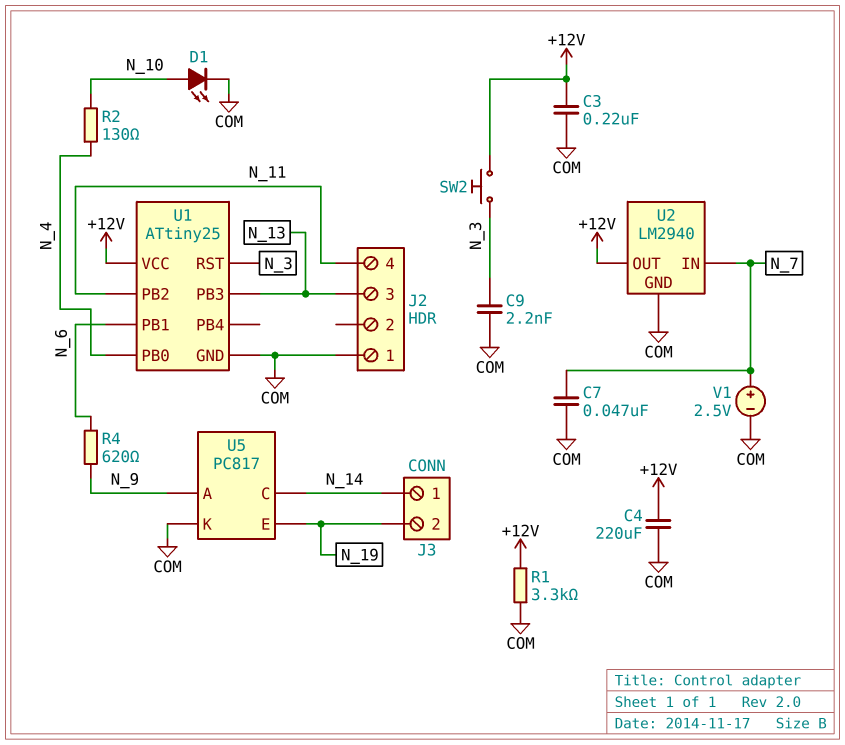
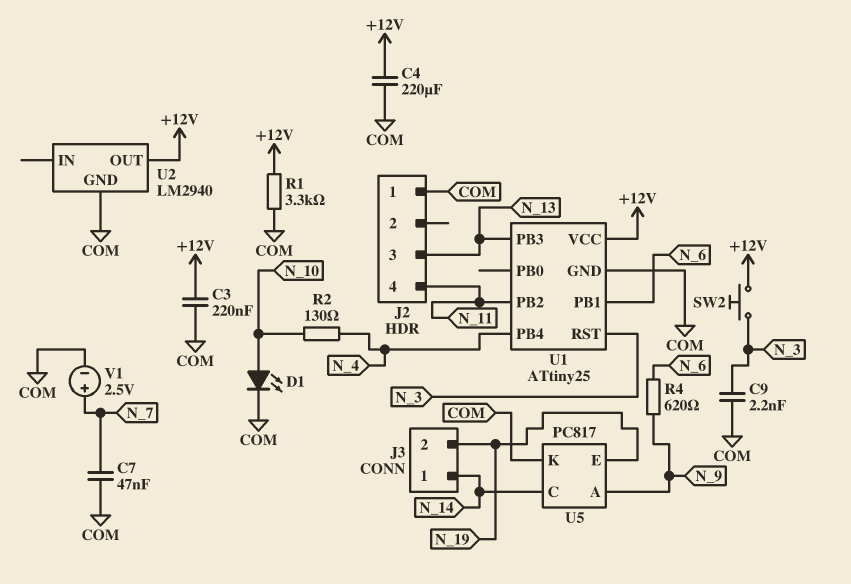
U1 pin PB0: N_4 -> none
U1 pin PB4: none -> N_4
U2 pin IN: N_7 -> none

